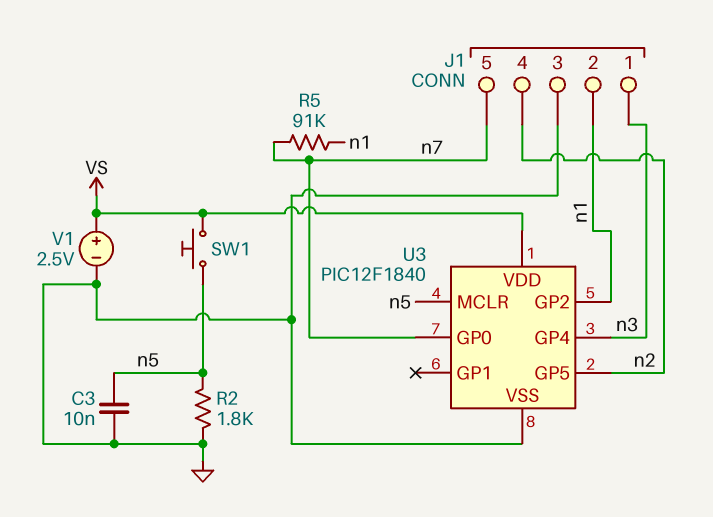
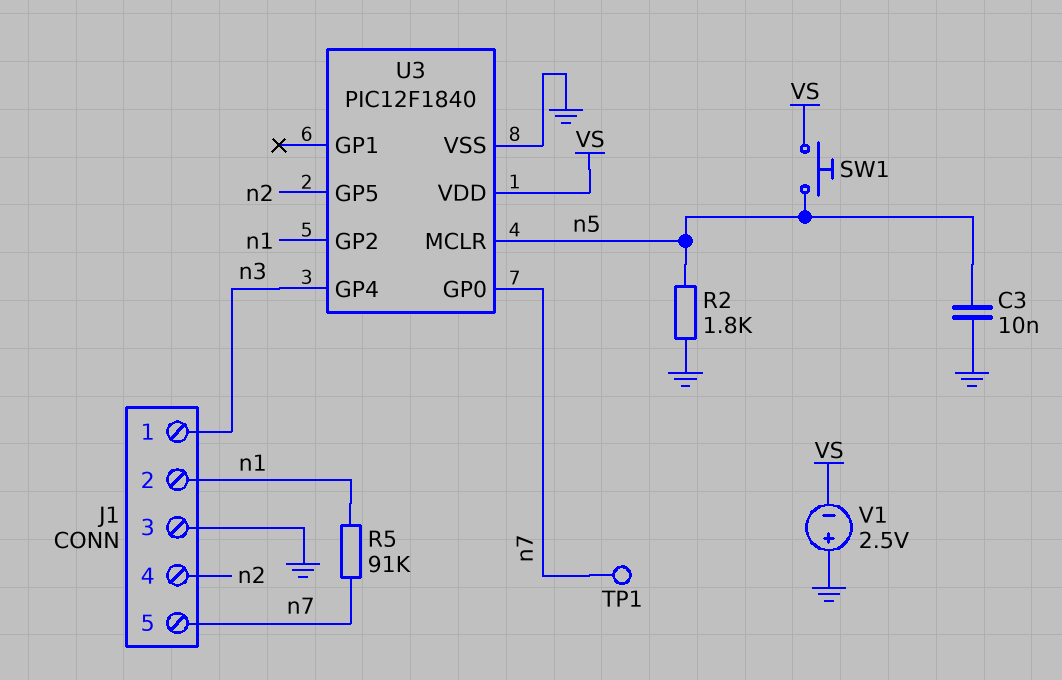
TP1: none -> test point (n7)
V1: 2.5V (plus VS, minus GND) -> 2.5V (plus GND, minus VS)

